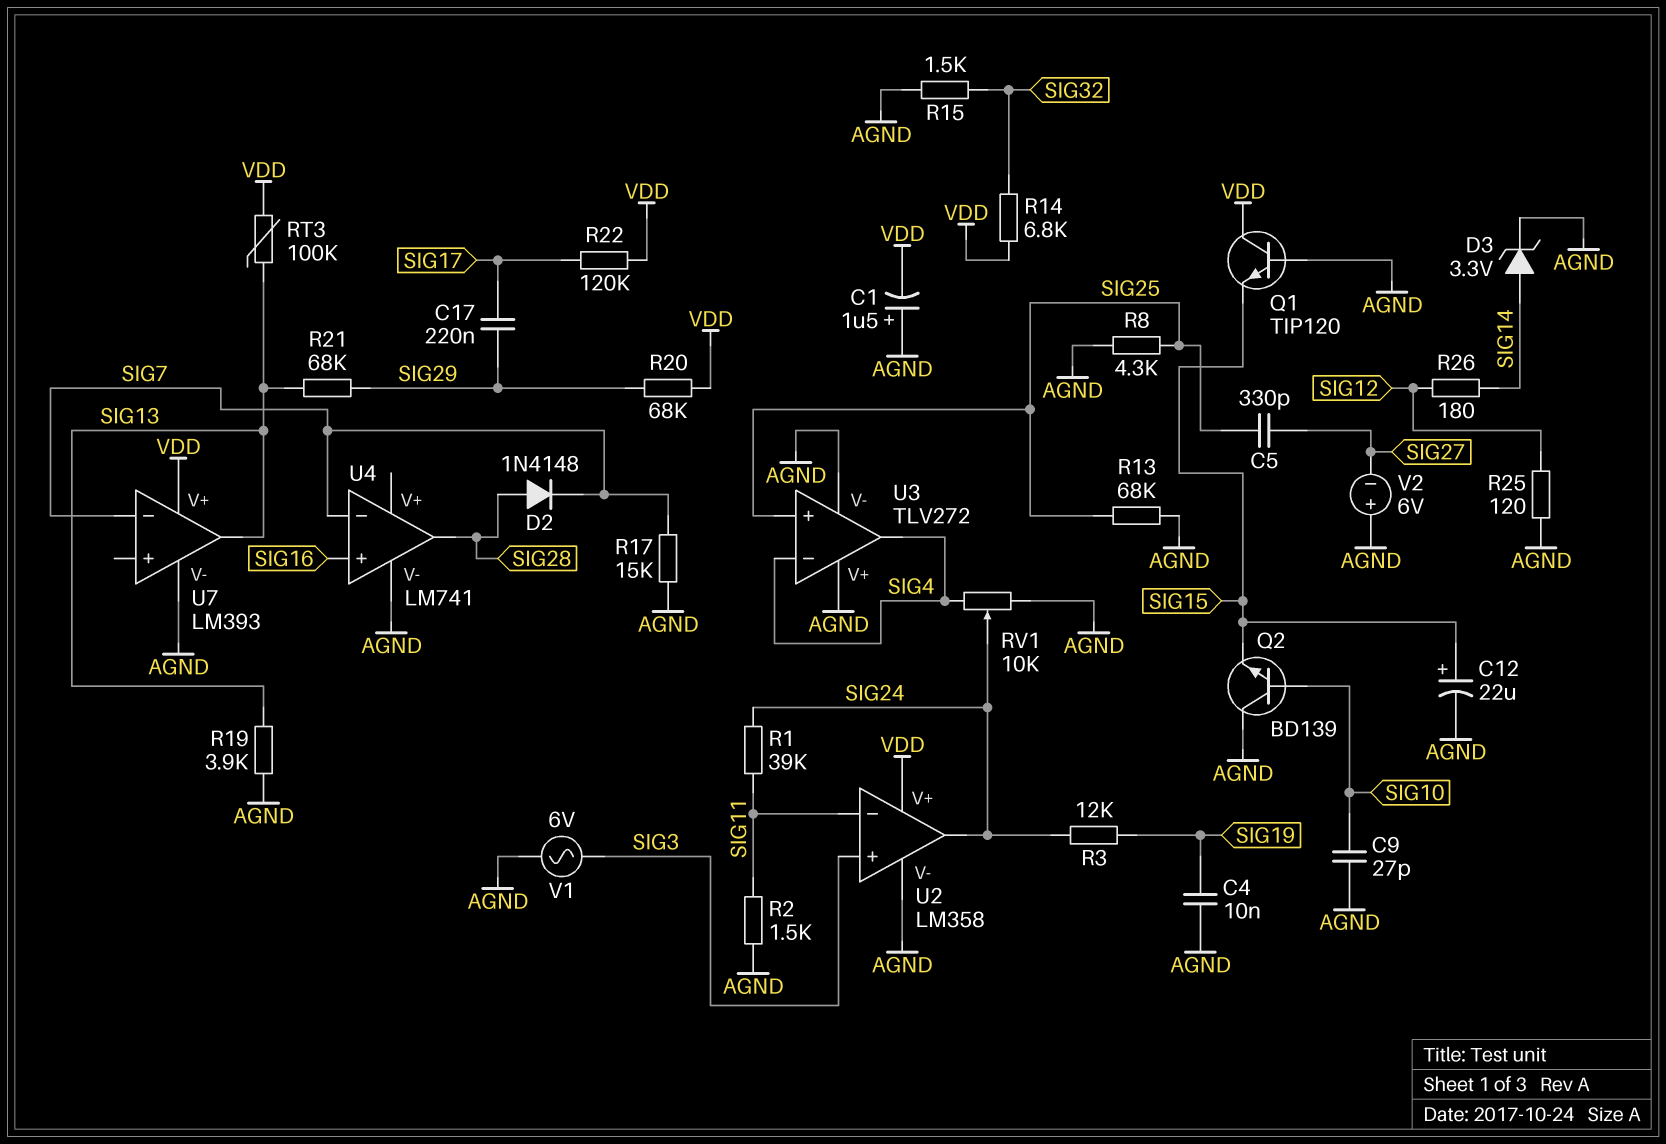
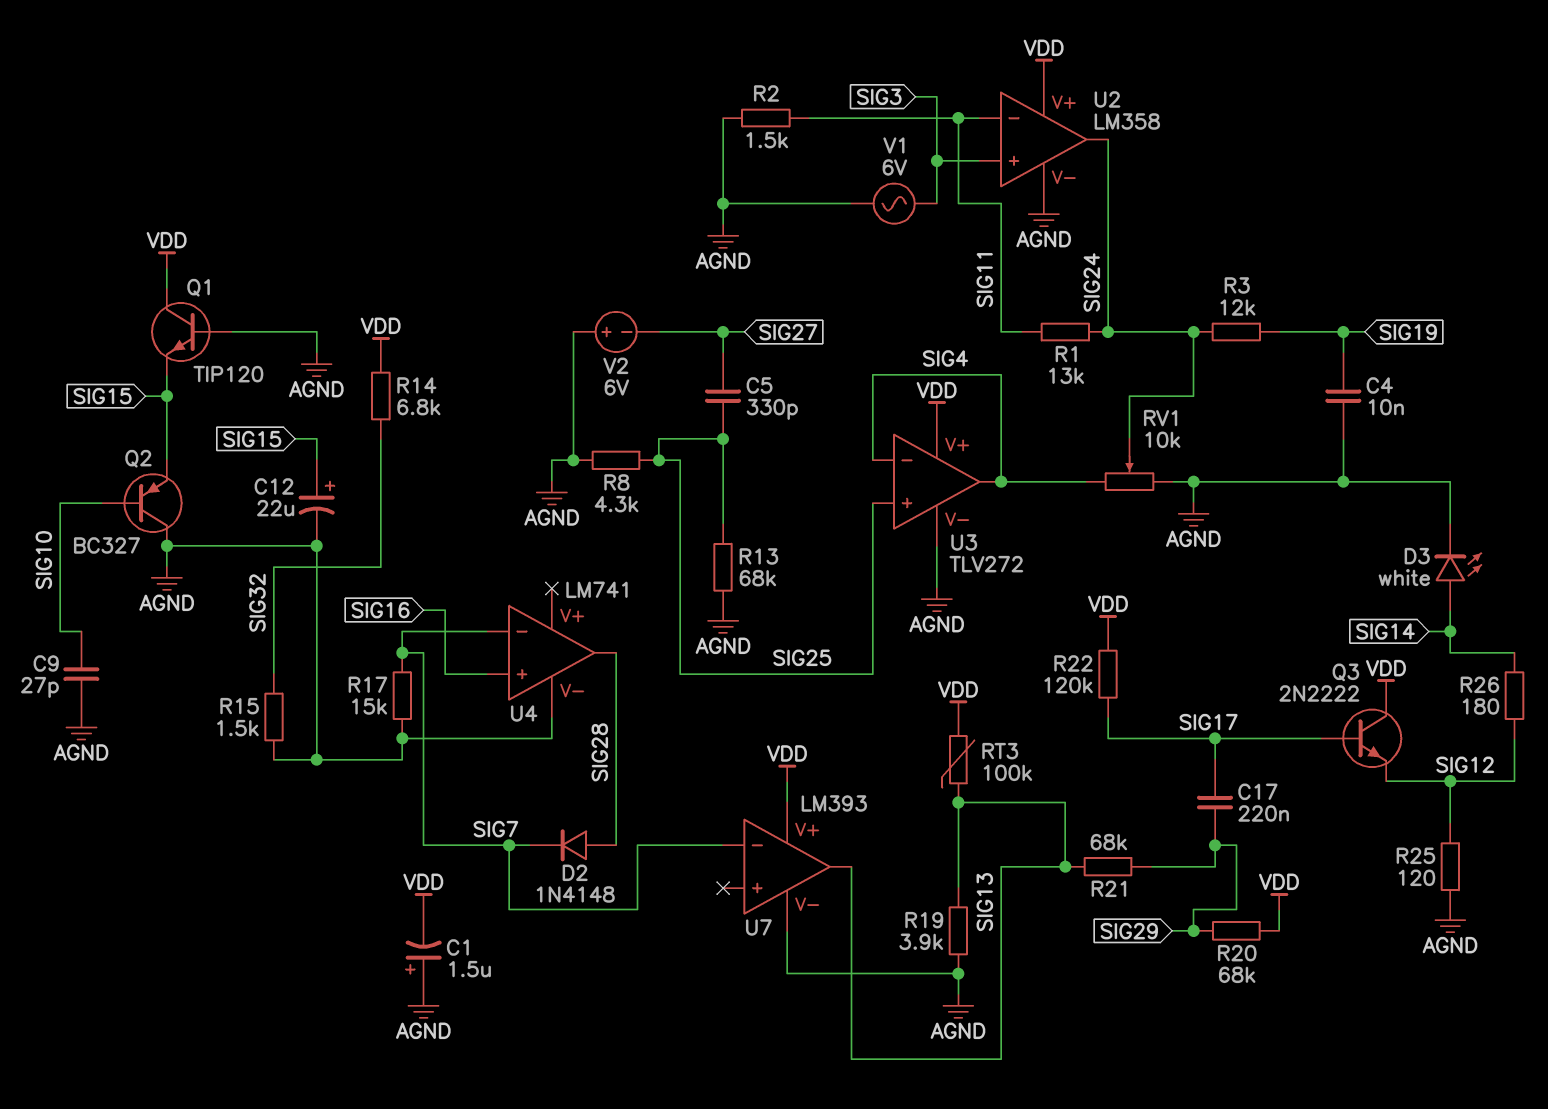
D3: zener 3.3V (A SIG14, K AGND) -> LED white (A SIG14, K AGND)
Q2: NPN BD139 (B SIG10, C AGND, E SIG15) -> PNP BC327 (B SIG10, C AGND, E SIG15)
Q3: none -> NPN 2N2222 (B SIG17, C VDD, E SIG12)
R1: 39k (SIG11, SIG24) -> 13k (SIG11, SIG24)
U3 pin V+: AGND -> VDD

